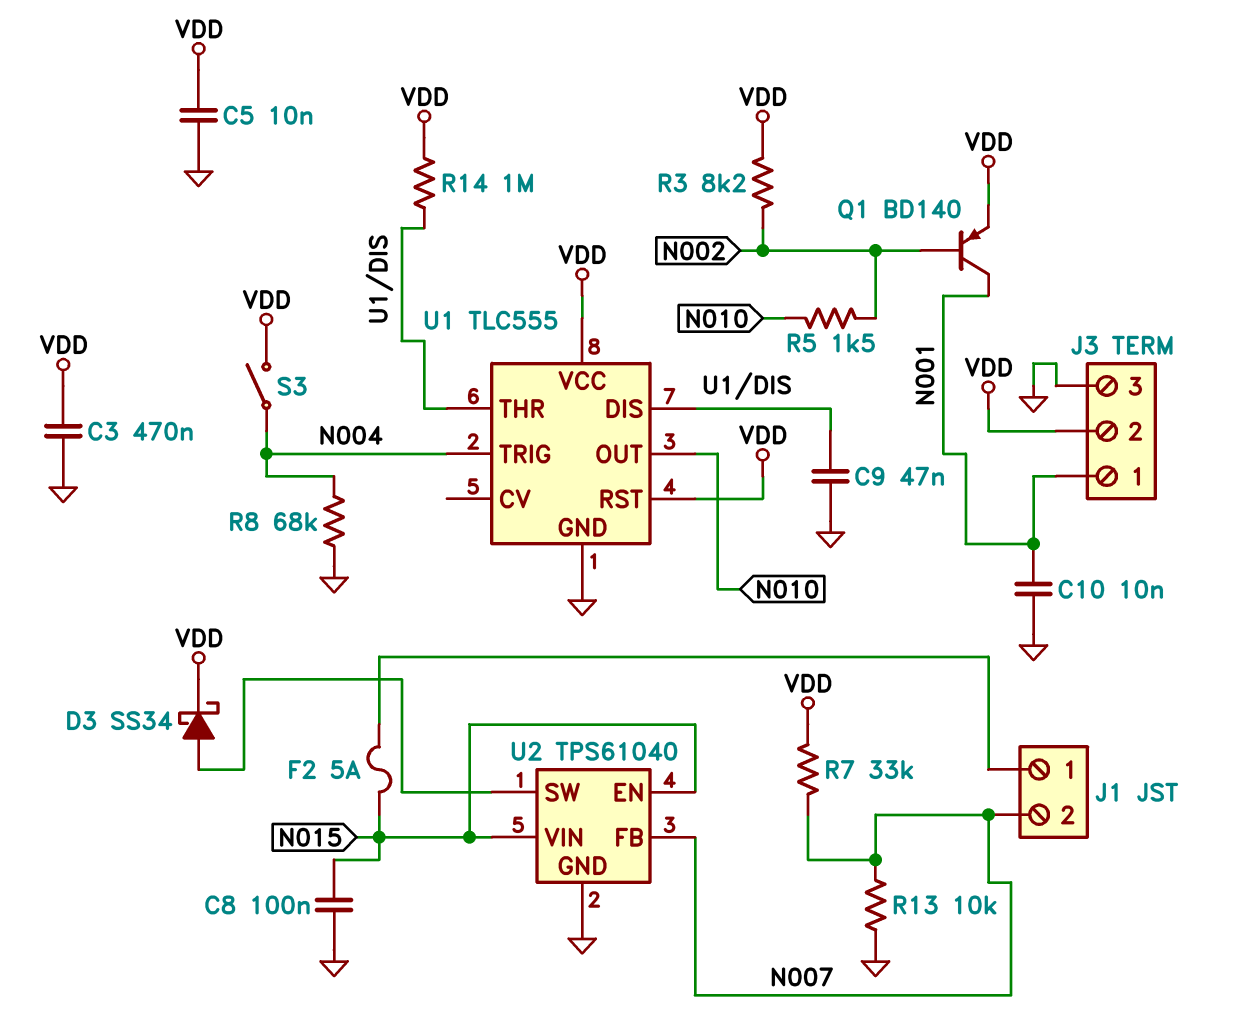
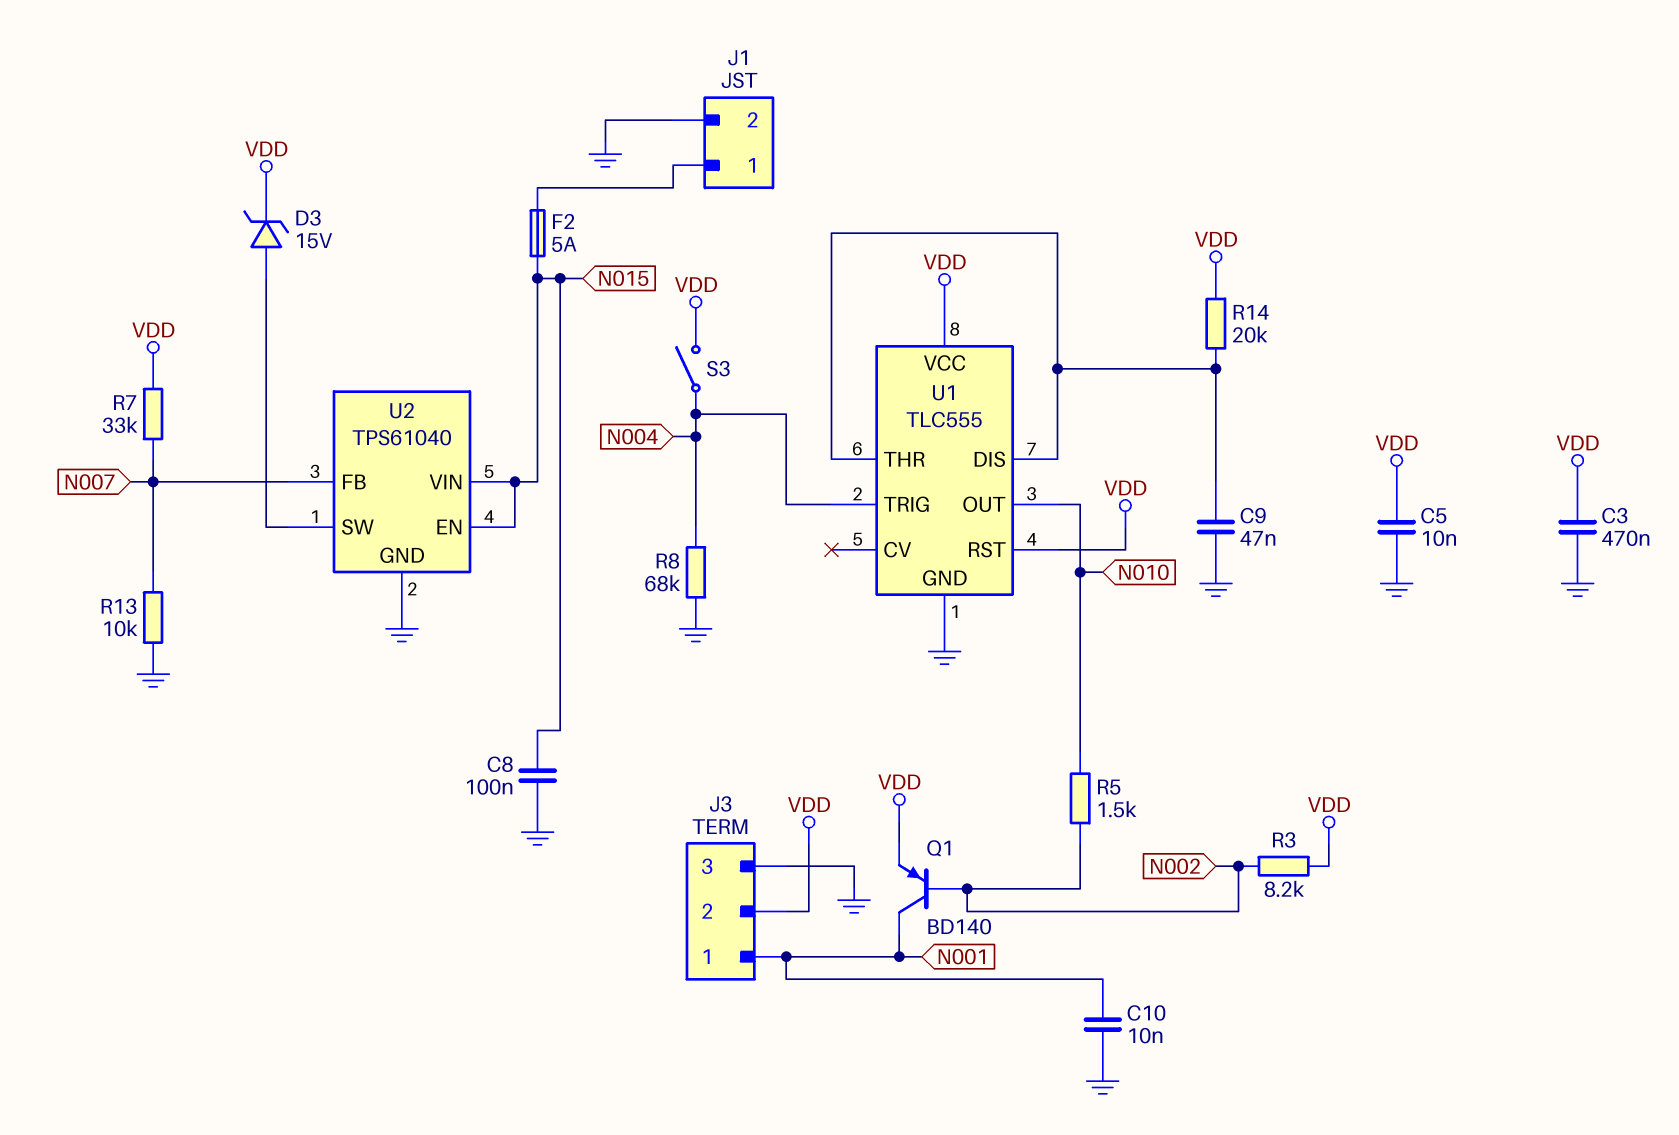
D3: schottky SS34 (A U2/SW, K VDD) -> zener 15V (A U2/SW, K VDD)
J1 pin 2: N007 -> GND
R14: 1M (U1/DIS, VDD) -> 20k (U1/DIS, VDD)

